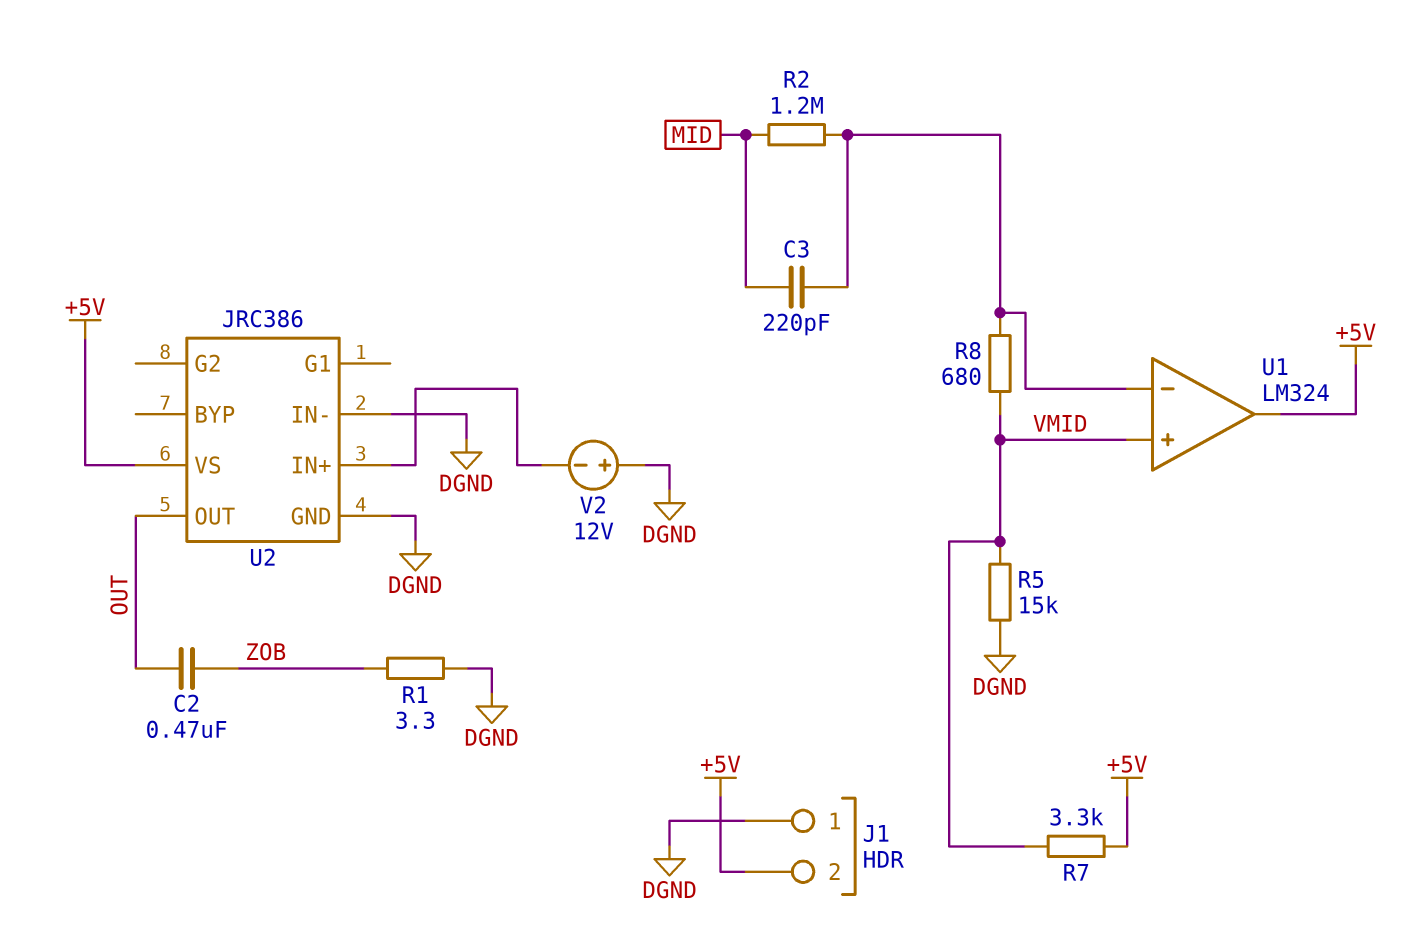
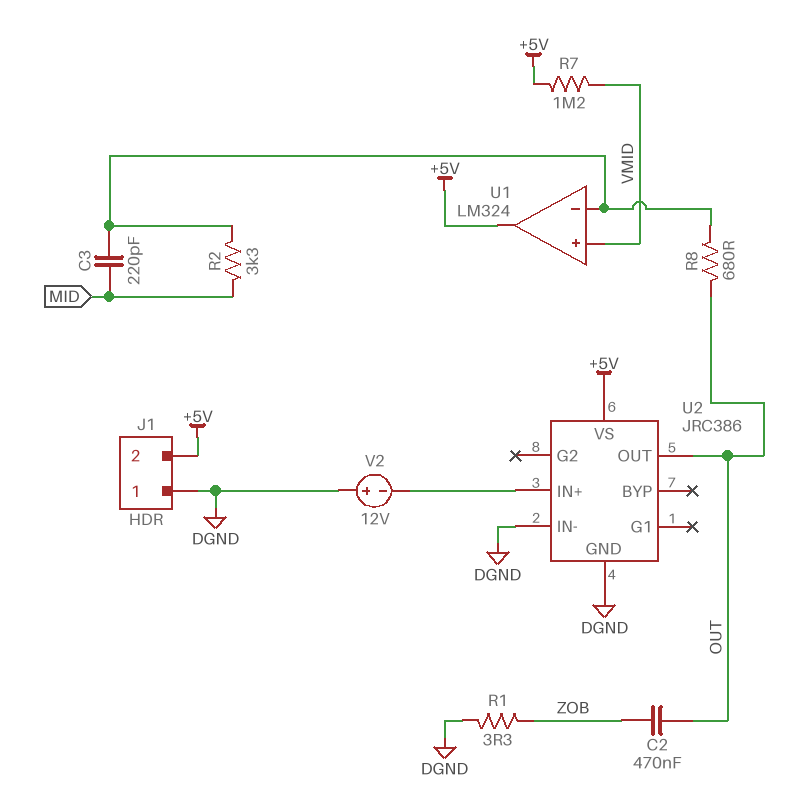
R2: 1.2M (MID, U1/in-) -> 3.3k (MID, U1/in-)
R5: 15k (DGND, VMID) -> none
R7: 3.3k (+5V, VMID) -> 1.2M (+5V, VMID)
R8: 680 (U1/in-, VMID) -> 680 (OUT, U1/in-)

